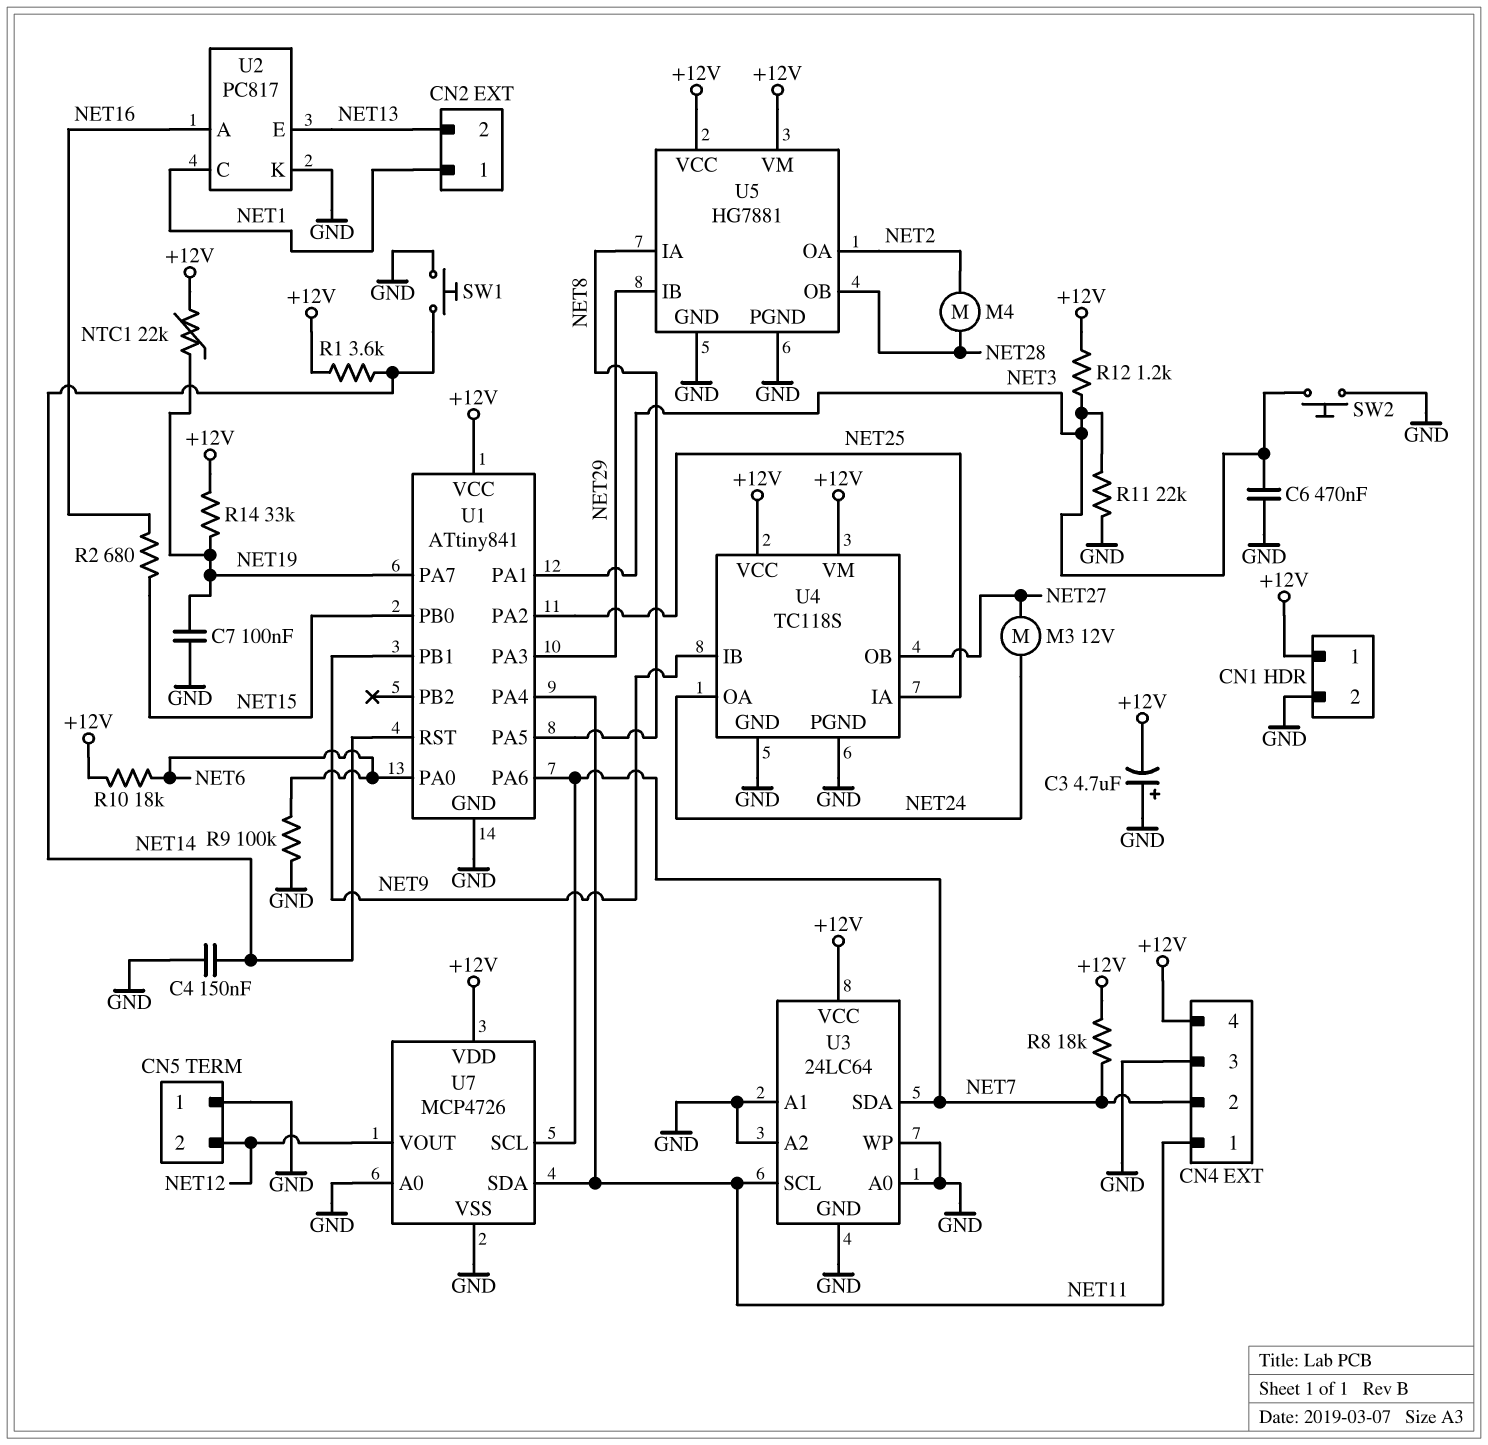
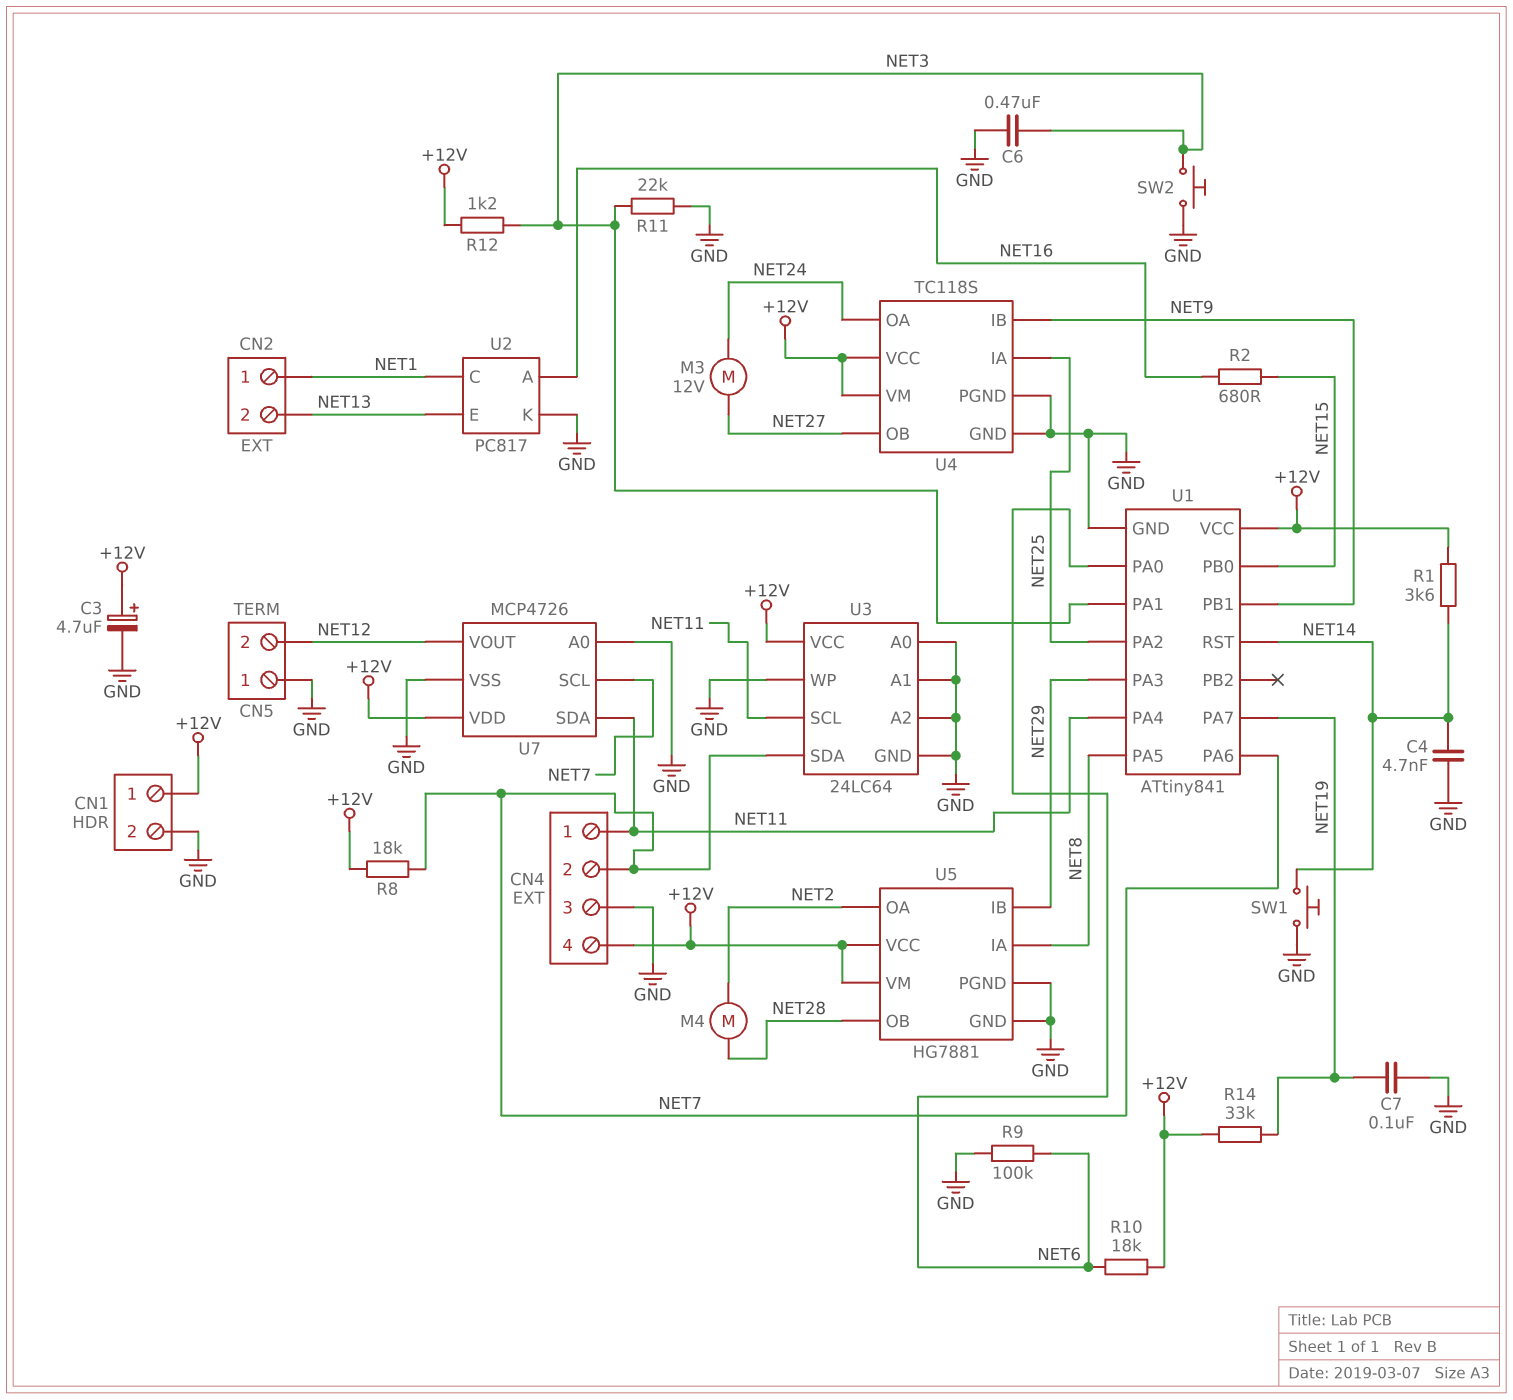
C3: 4.7uF (plus GND, minus +12V) -> 4.7uF (plus +12V, minus GND)
C4: 150nF (GND, NET14) -> 4.7nF (GND, NET14)
NTC1: 22k (+12V, NET19) -> none

